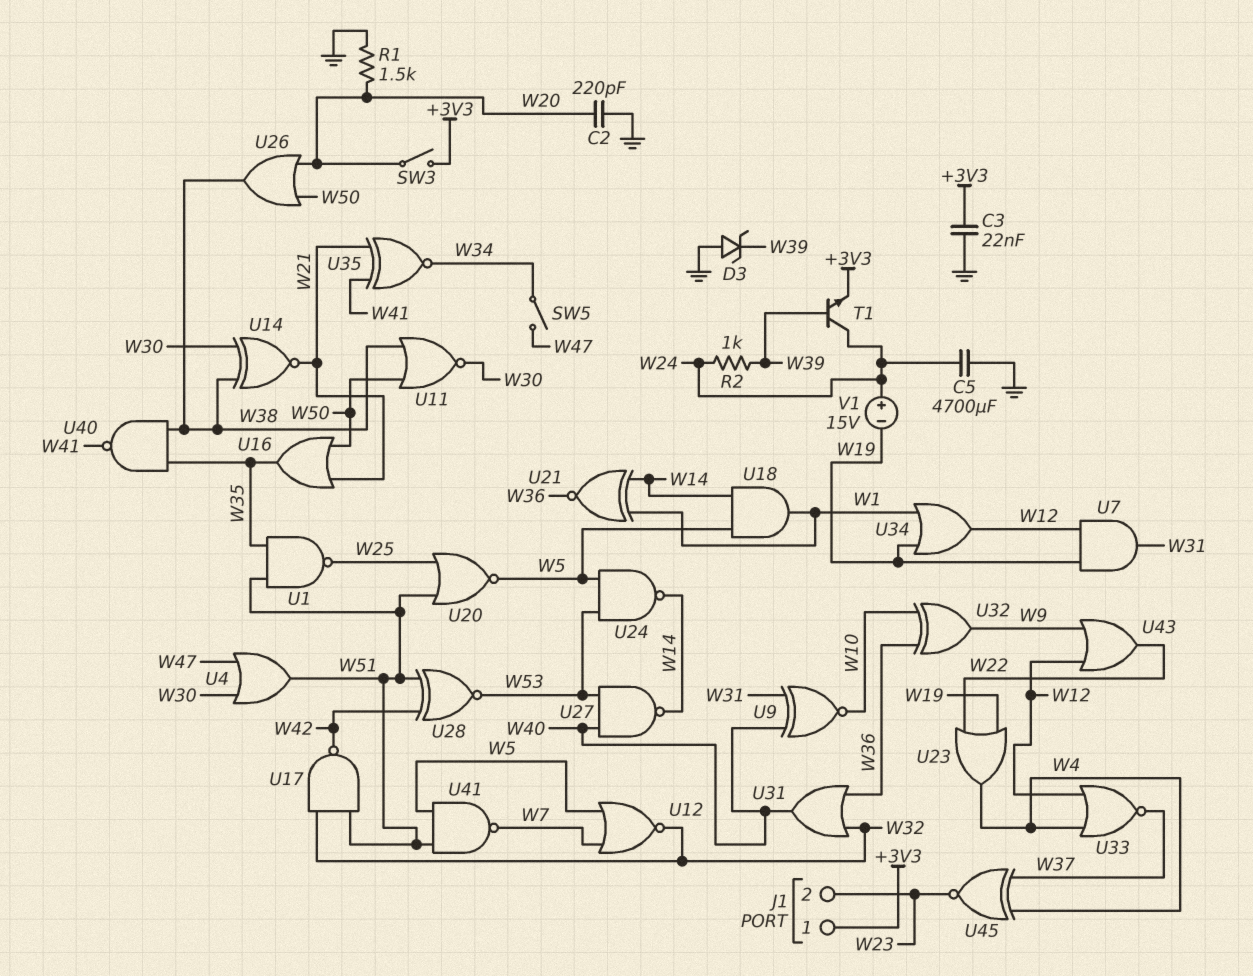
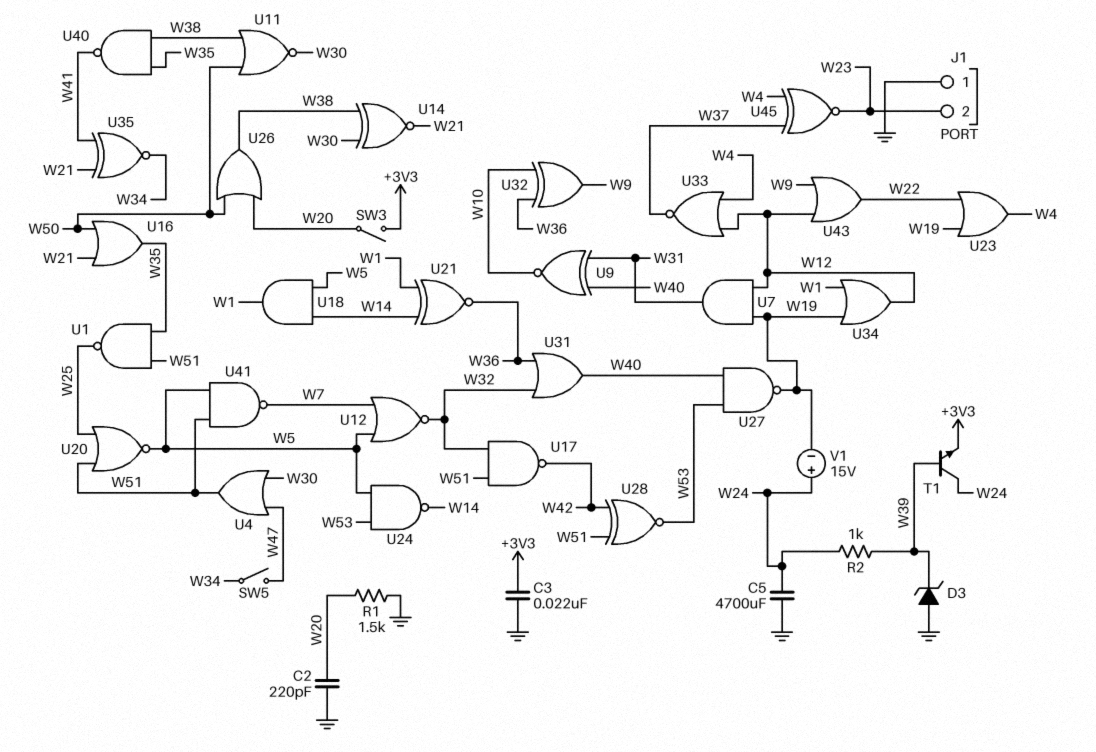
J1 pin 1: +3V3 -> GND
U27: NAND (in W40, in W53, out W14) -> NAND (in W40, in W53, out W19)

